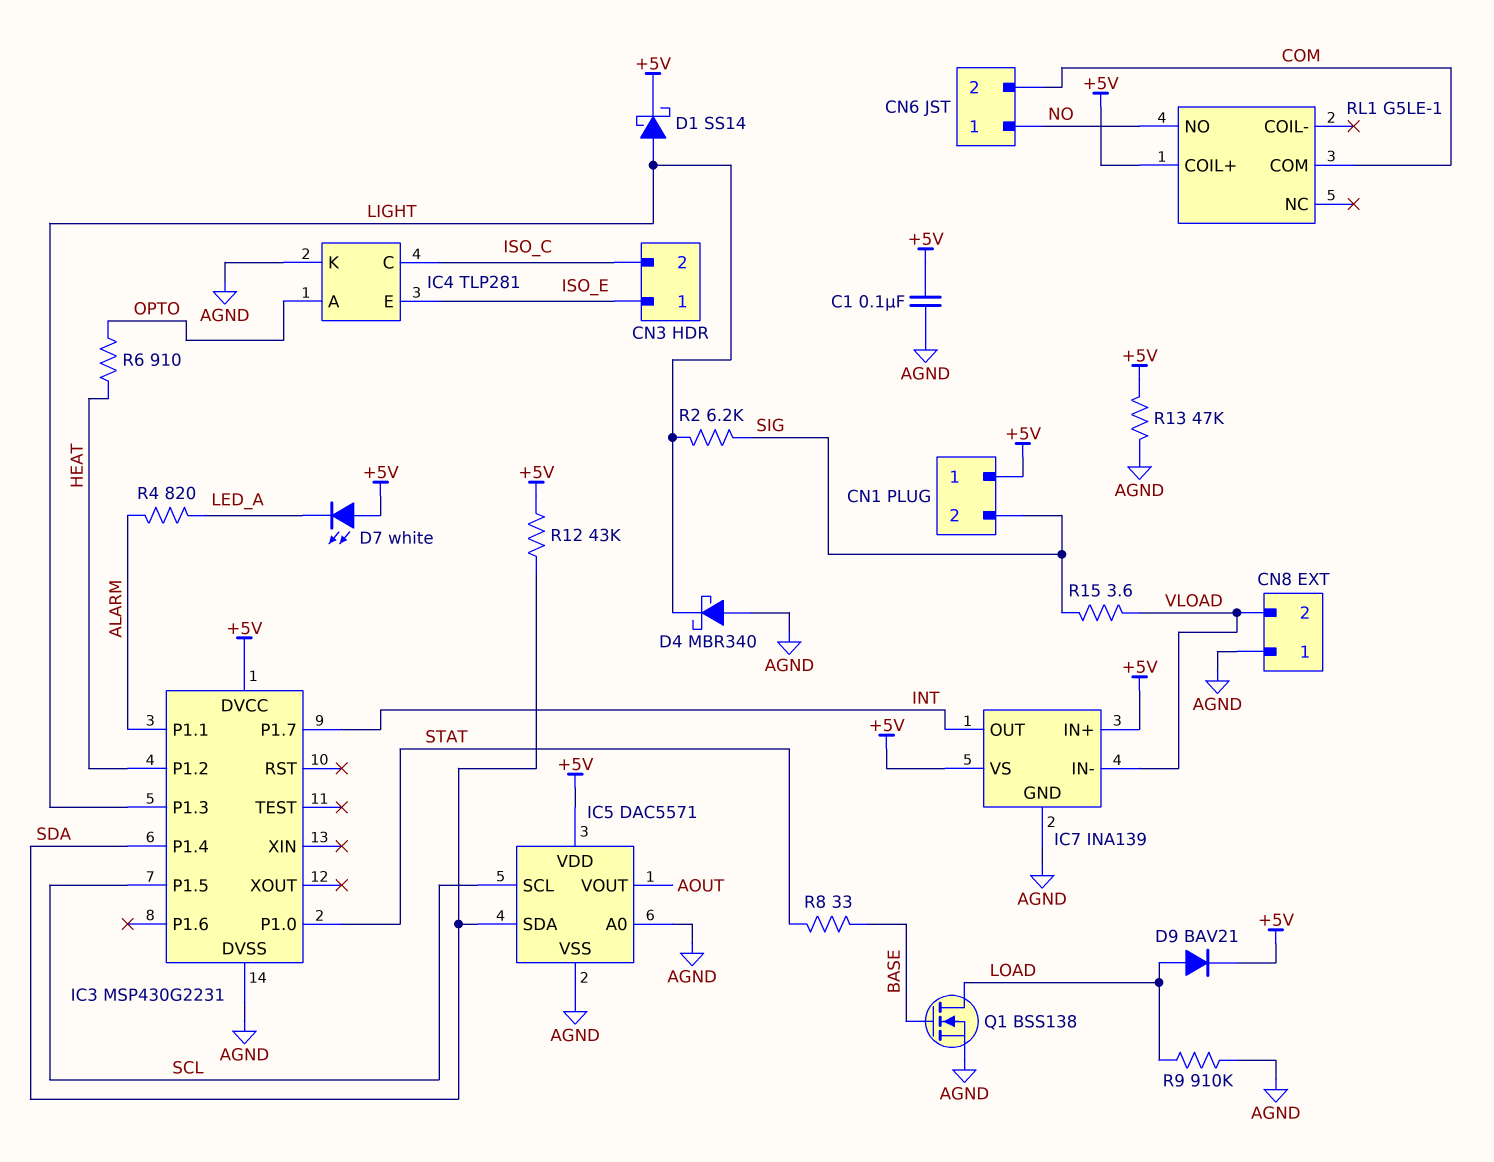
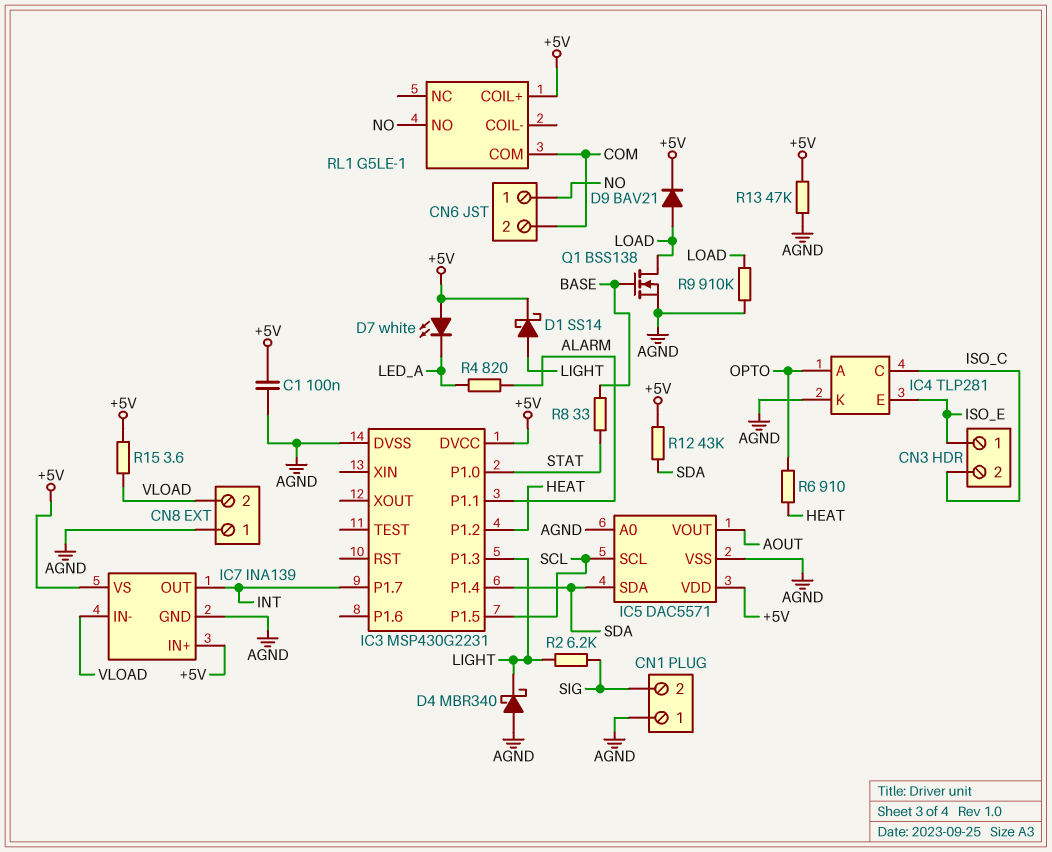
CN1 pin 1: +5V -> AGND
R15: 3.6 (SIG, VLOAD) -> 3.6 (+5V, VLOAD)

